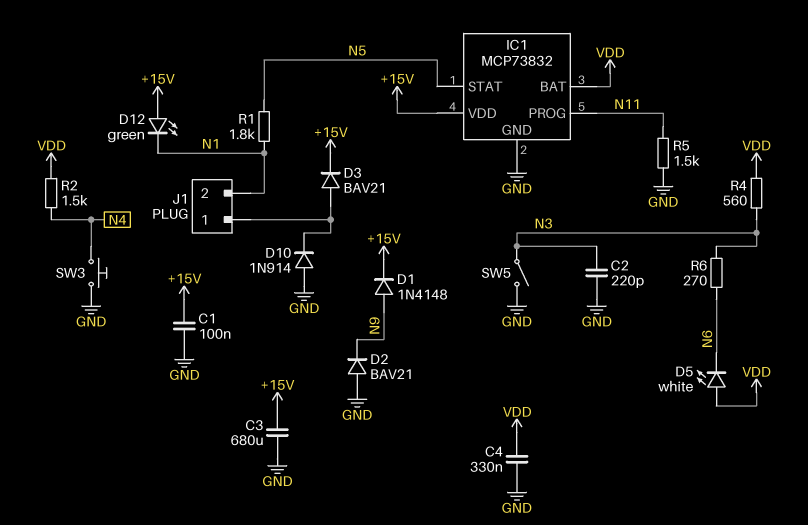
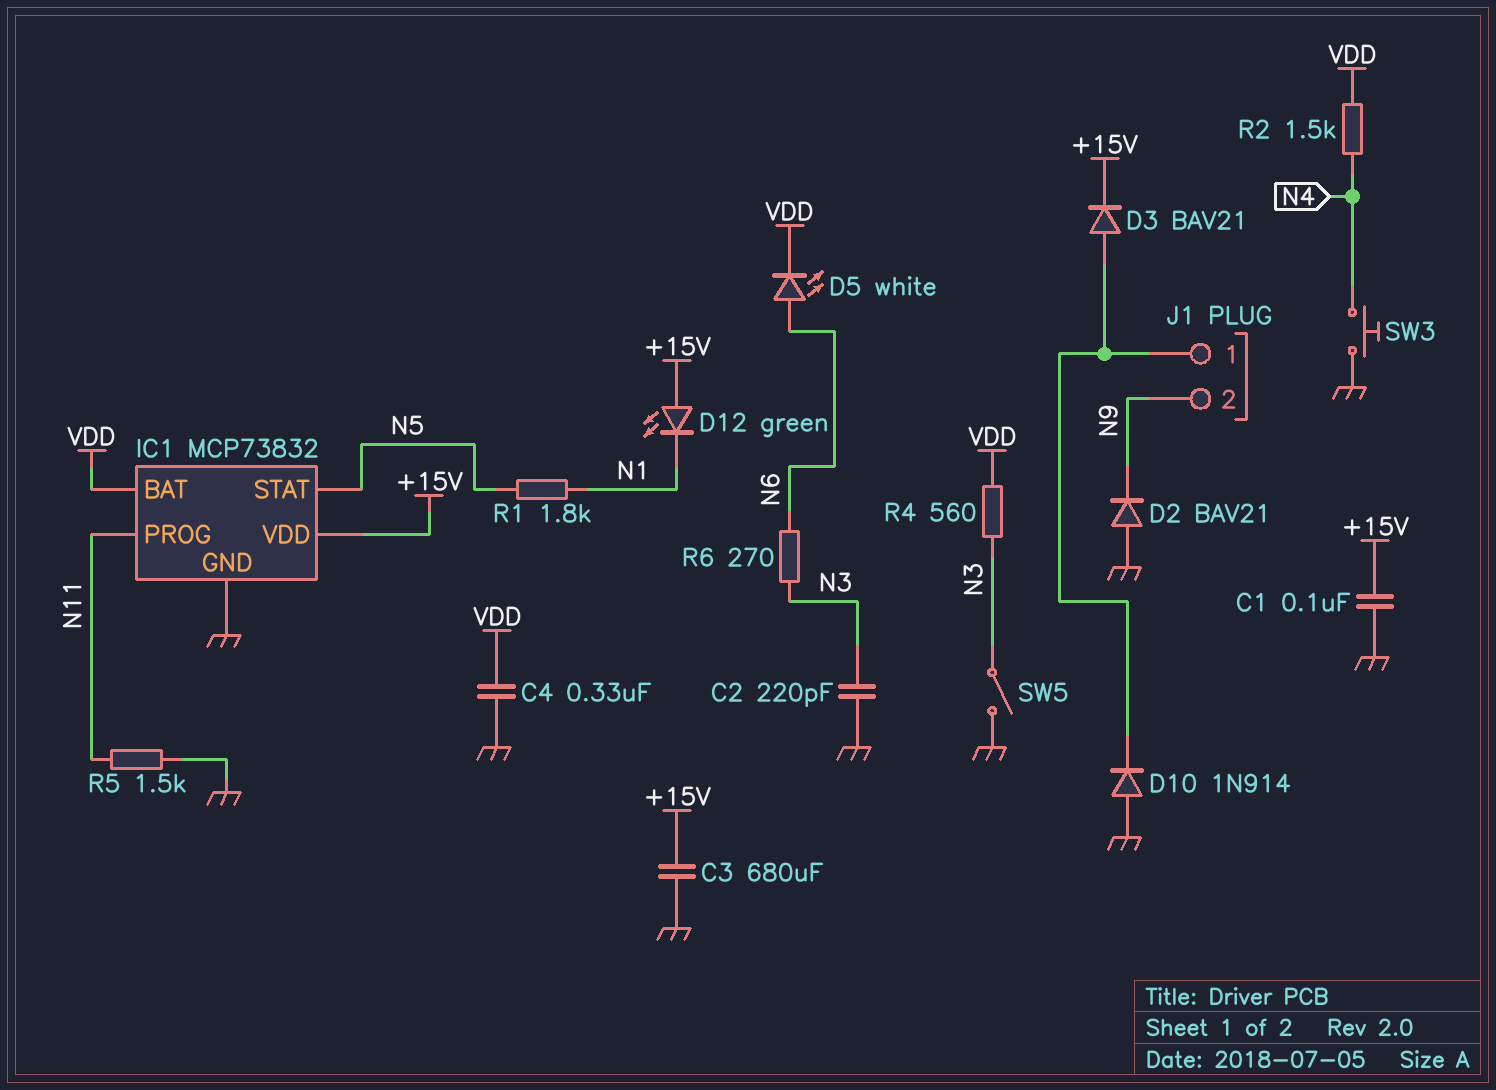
D1: diode 1N4148 (A N9, K +15V) -> none
D5: LED white (A VDD, K N6) -> LED white (A N6, K VDD)
J1 pin 2: N1 -> N9

